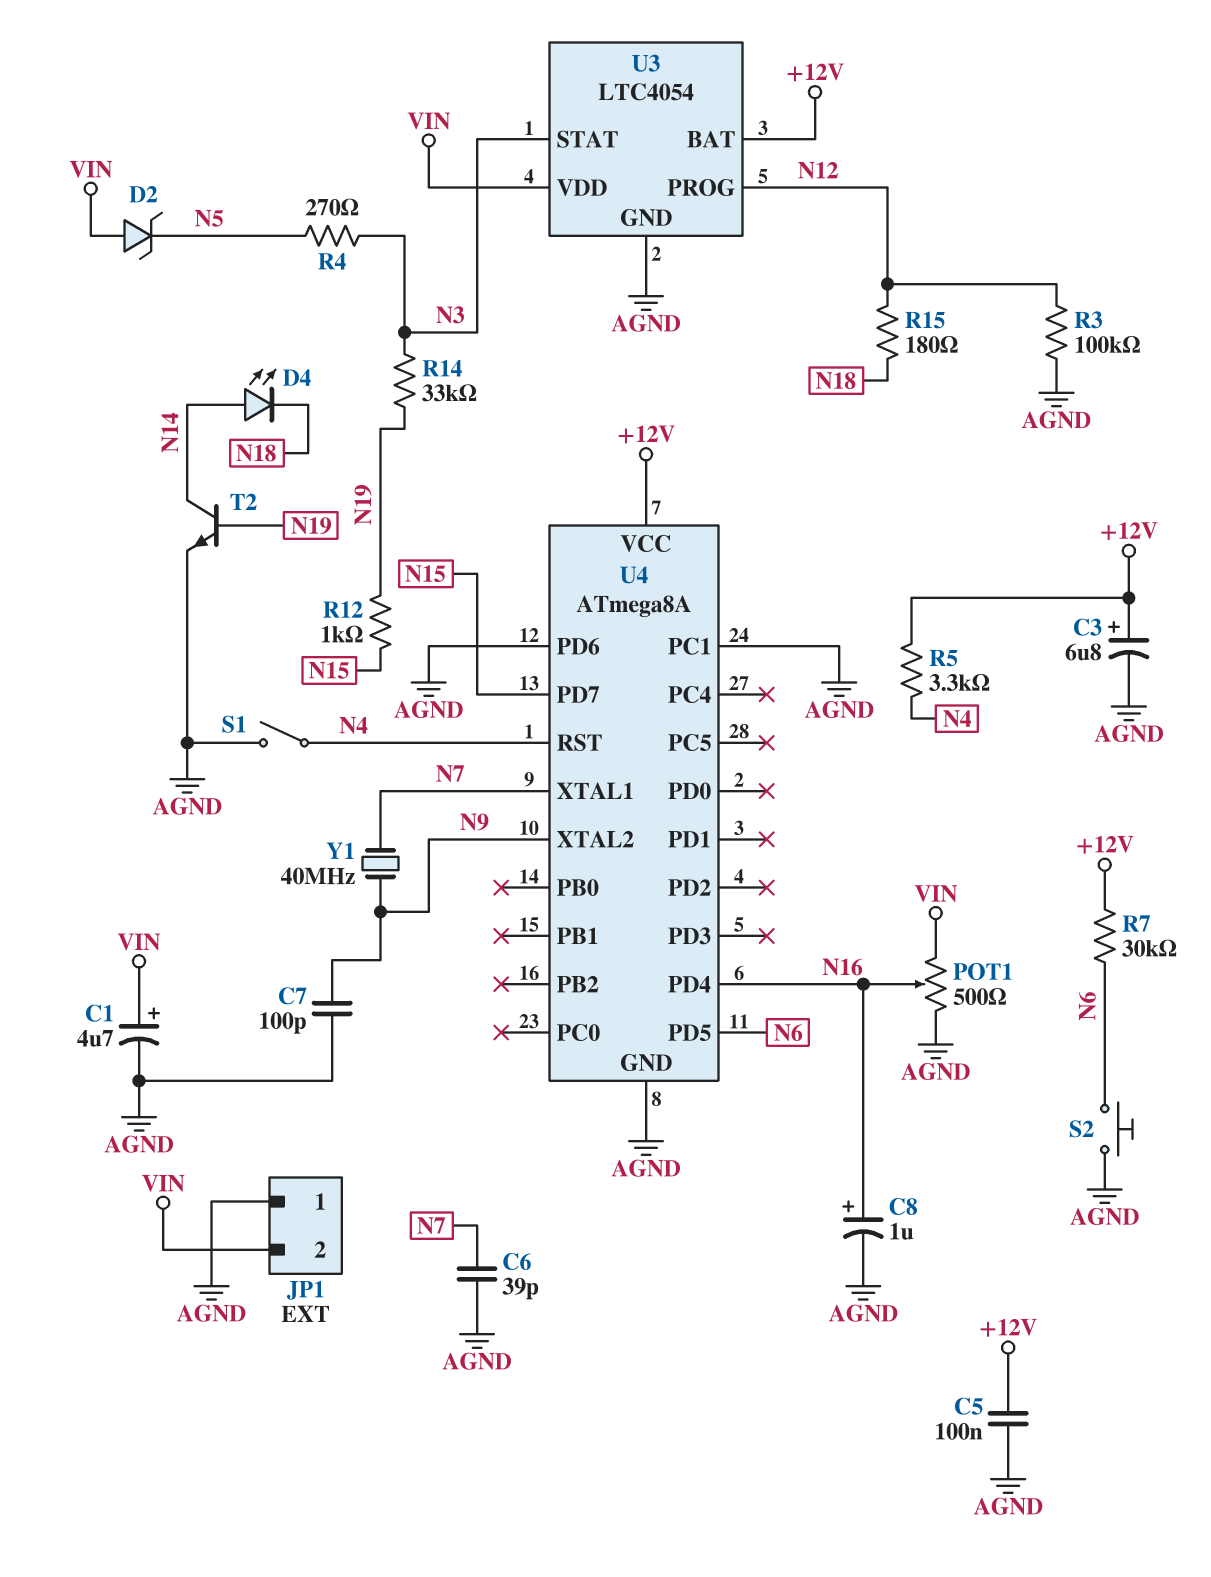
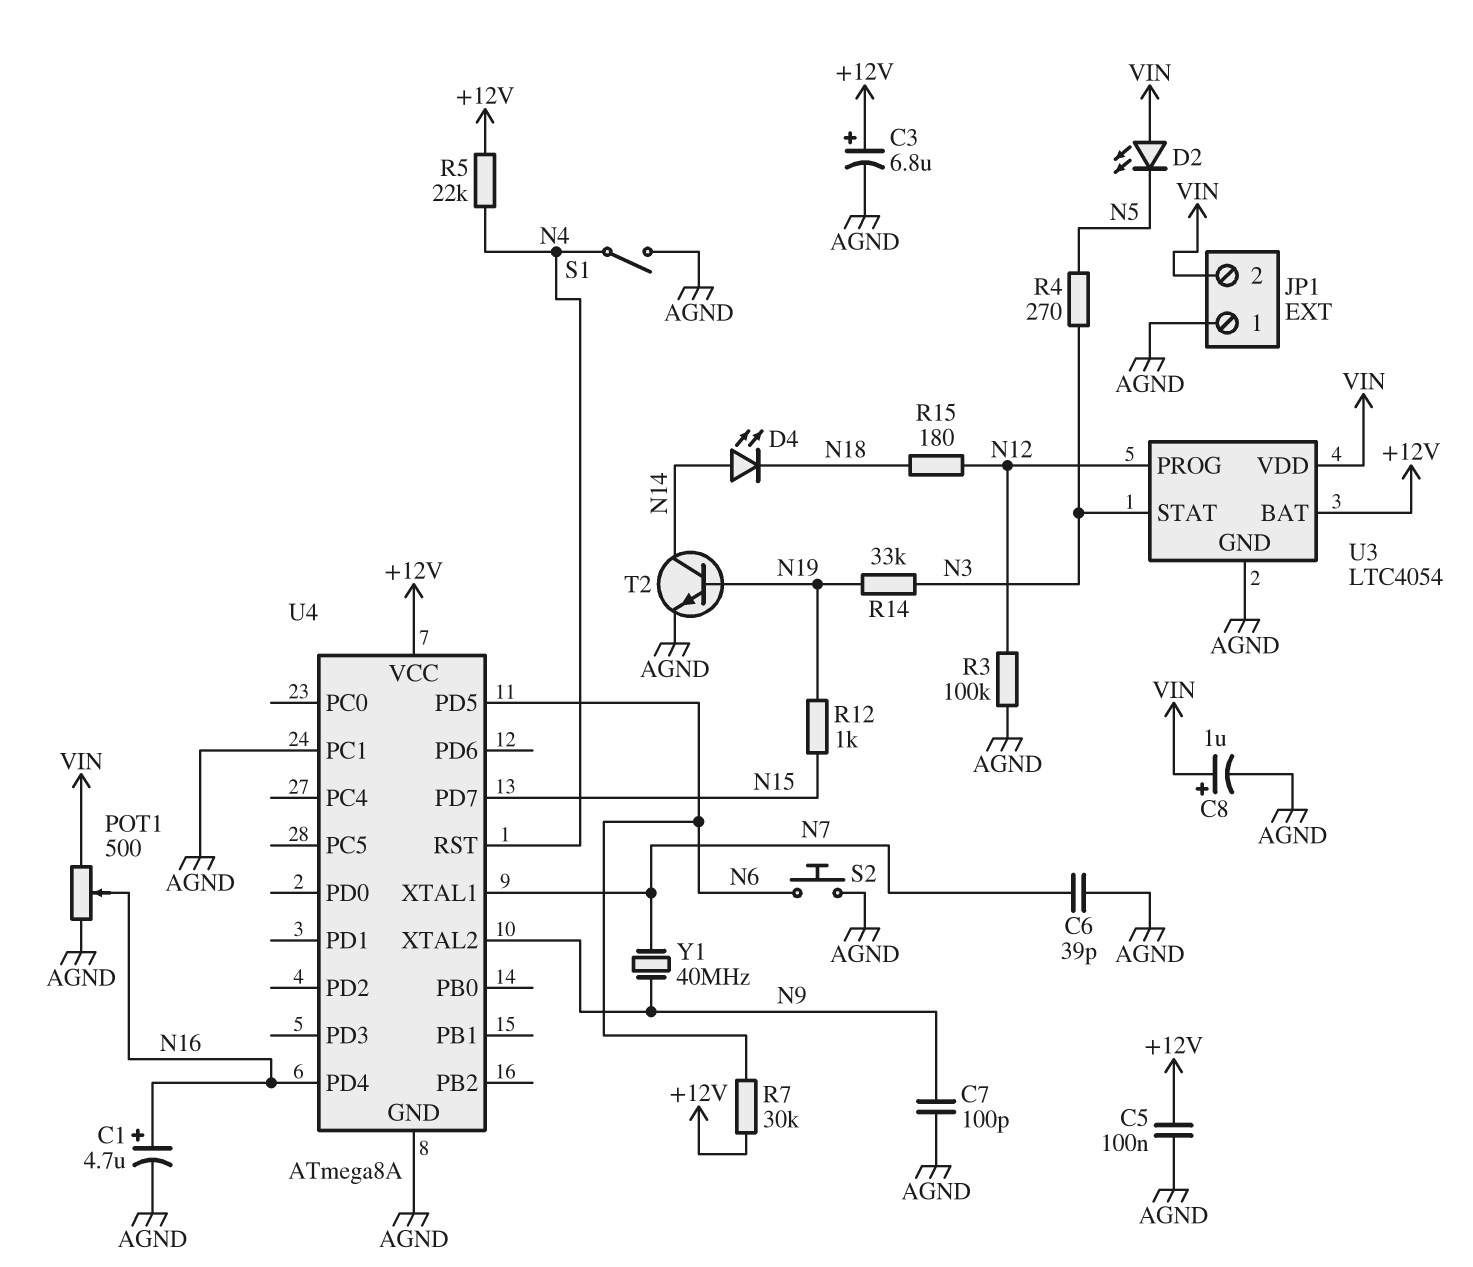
C1: 4.7uF (plus VIN, minus AGND) -> 4.7uF (plus N16, minus AGND)
C8: 1uF (plus N16, minus AGND) -> 1uF (plus VIN, minus AGND)
D2: zener (A VIN, K N5) -> LED (A VIN, K N5)
R5: 3.3k (+12V, N4) -> 22k (+12V, N4)
U4 pin PD6: AGND -> none

